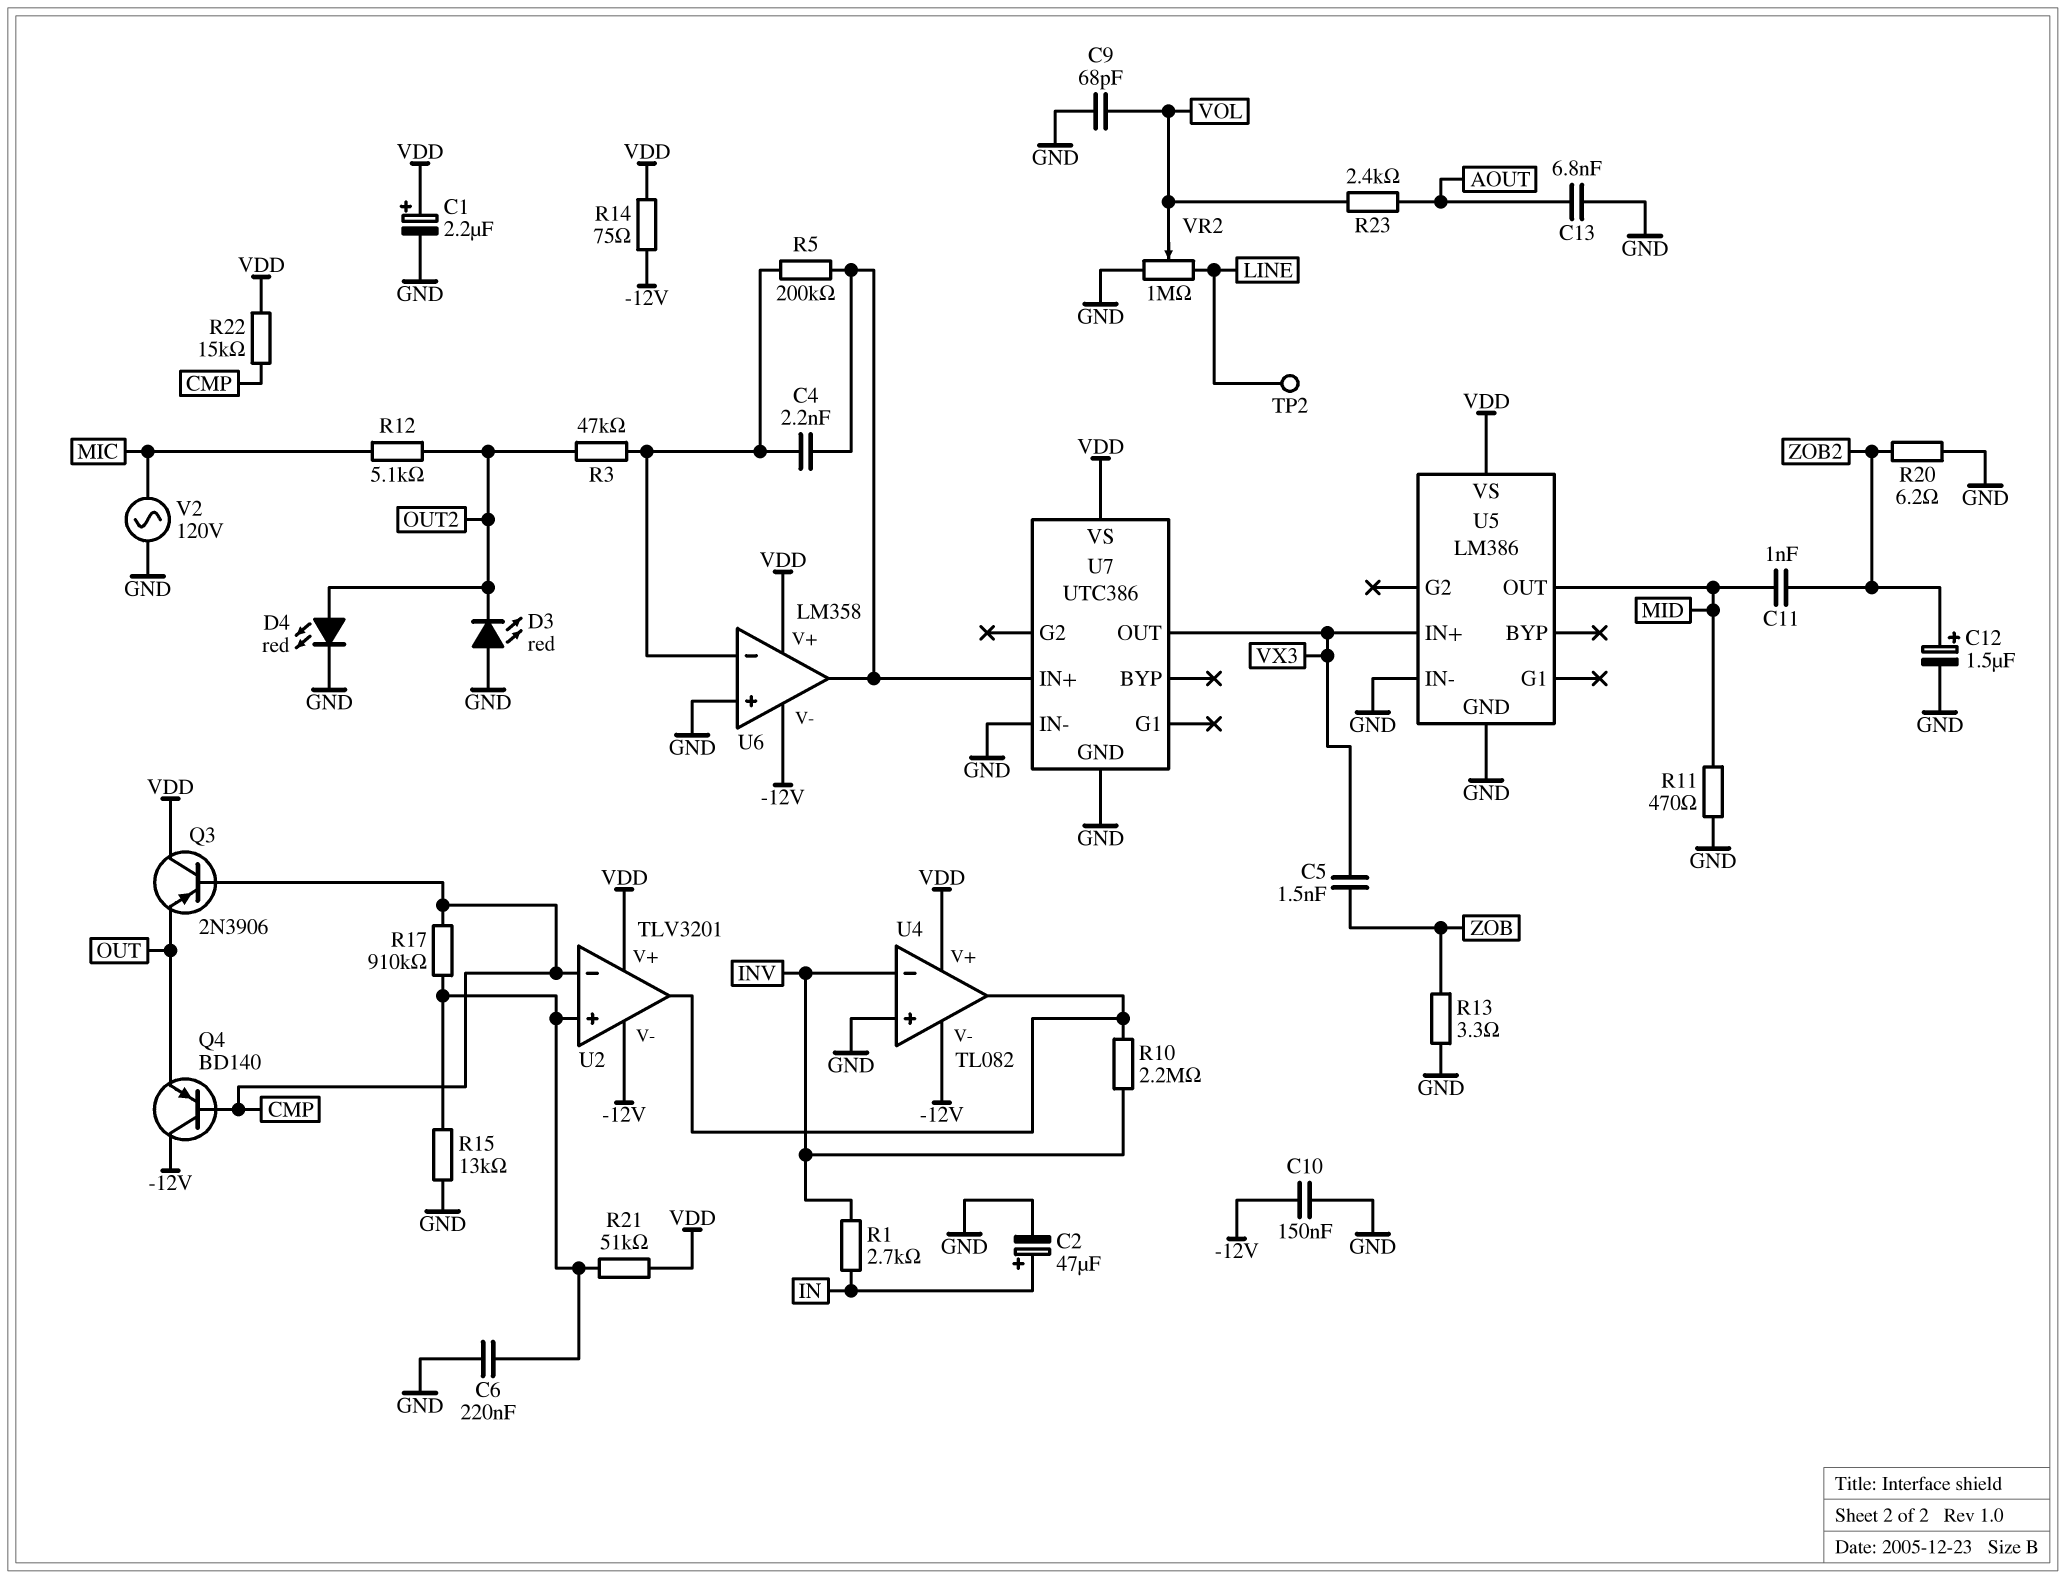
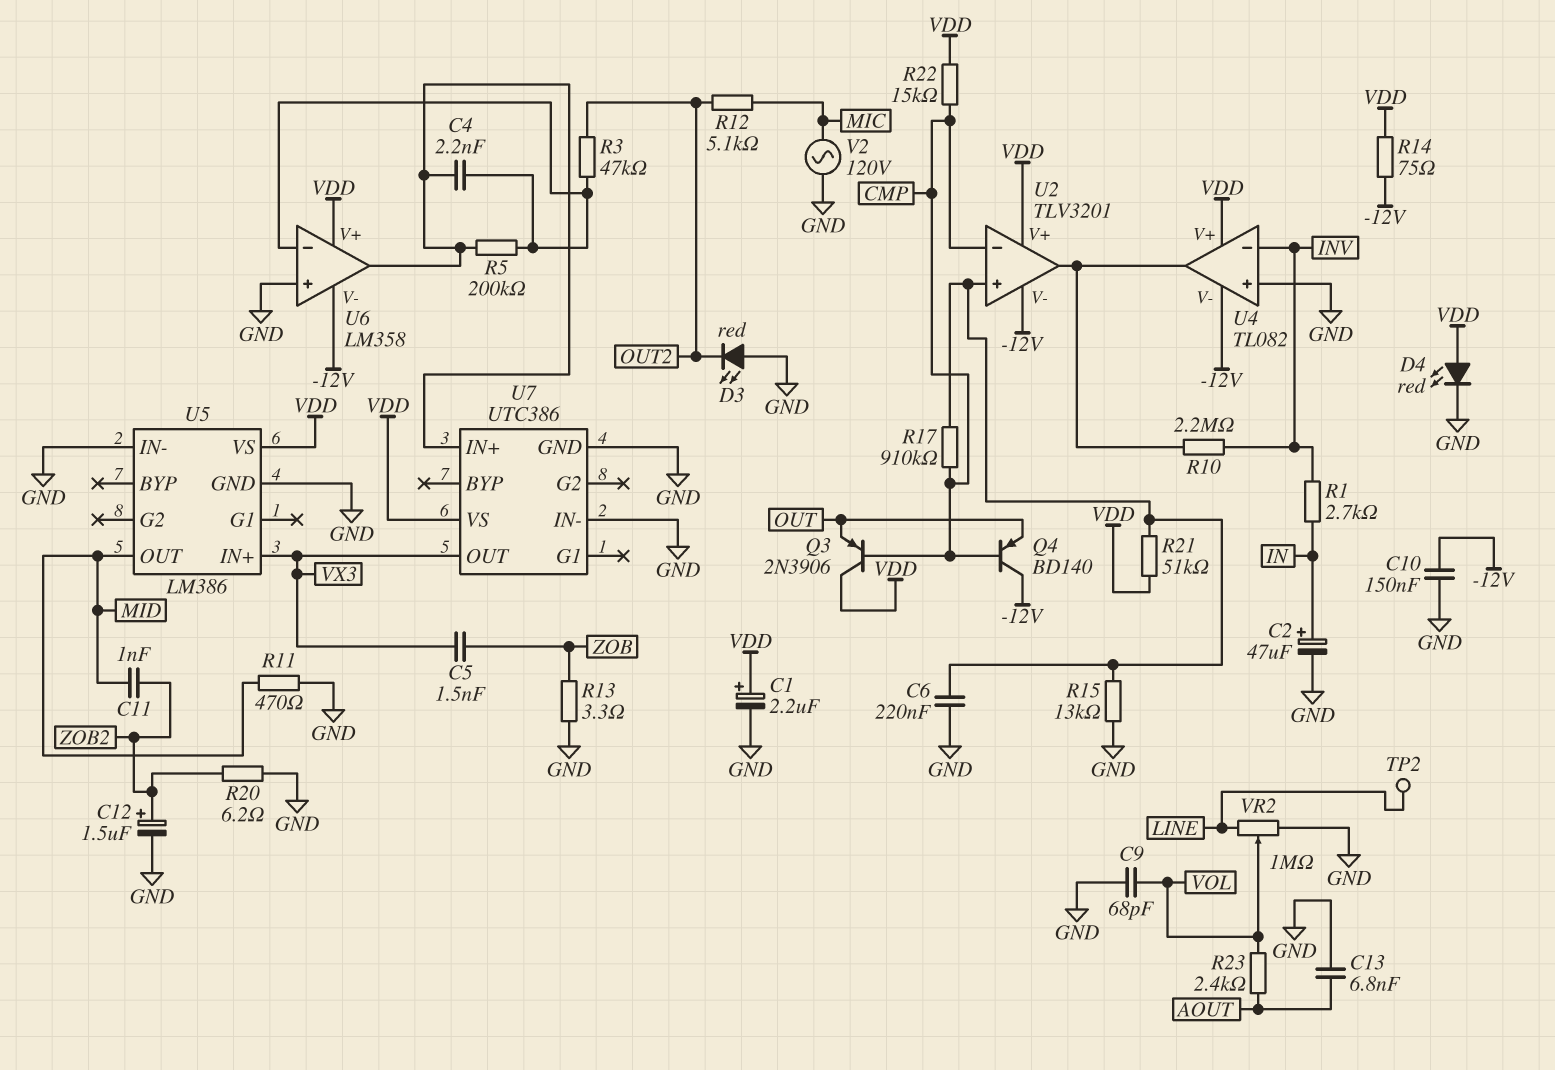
D4: LED red (A OUT2, K GND) -> LED red (A VDD, K GND)

